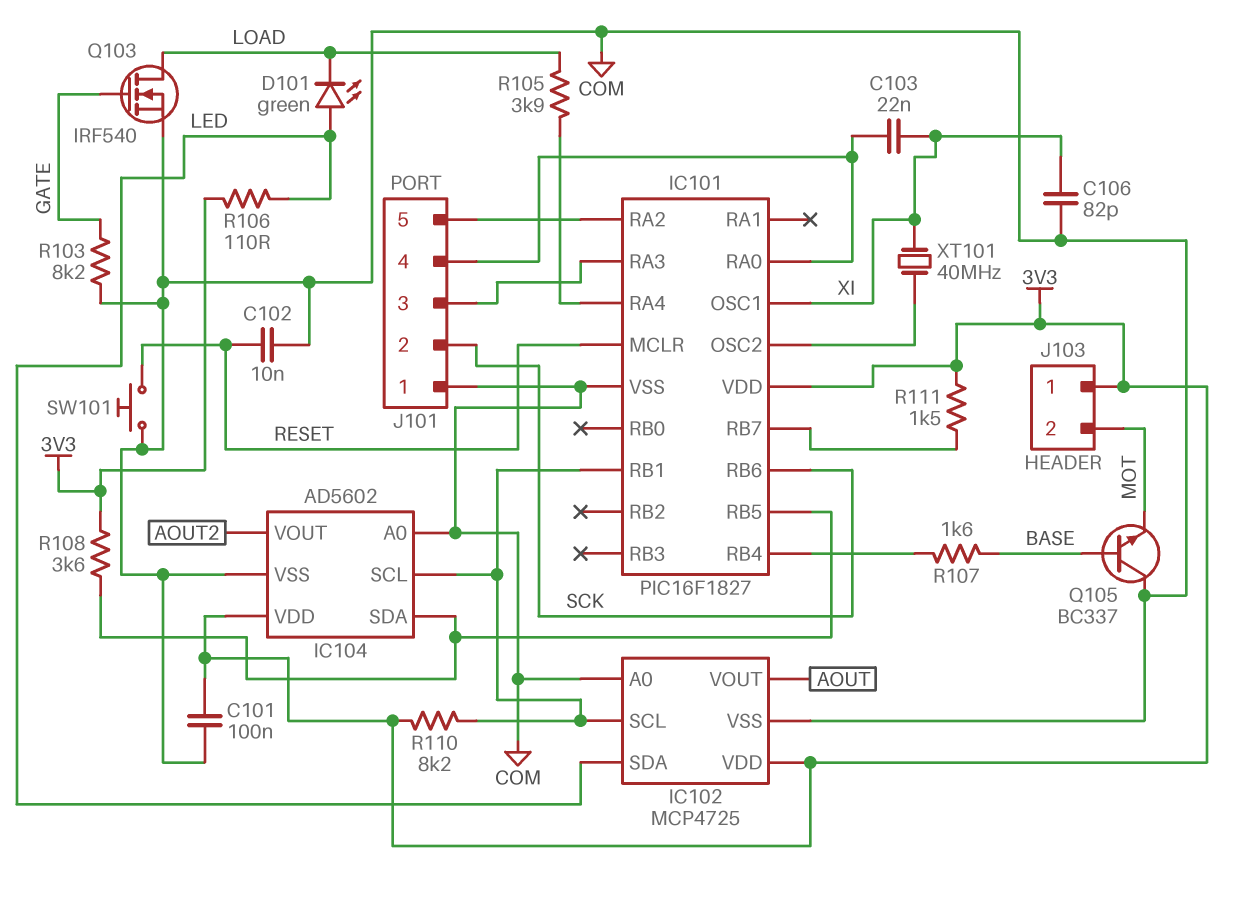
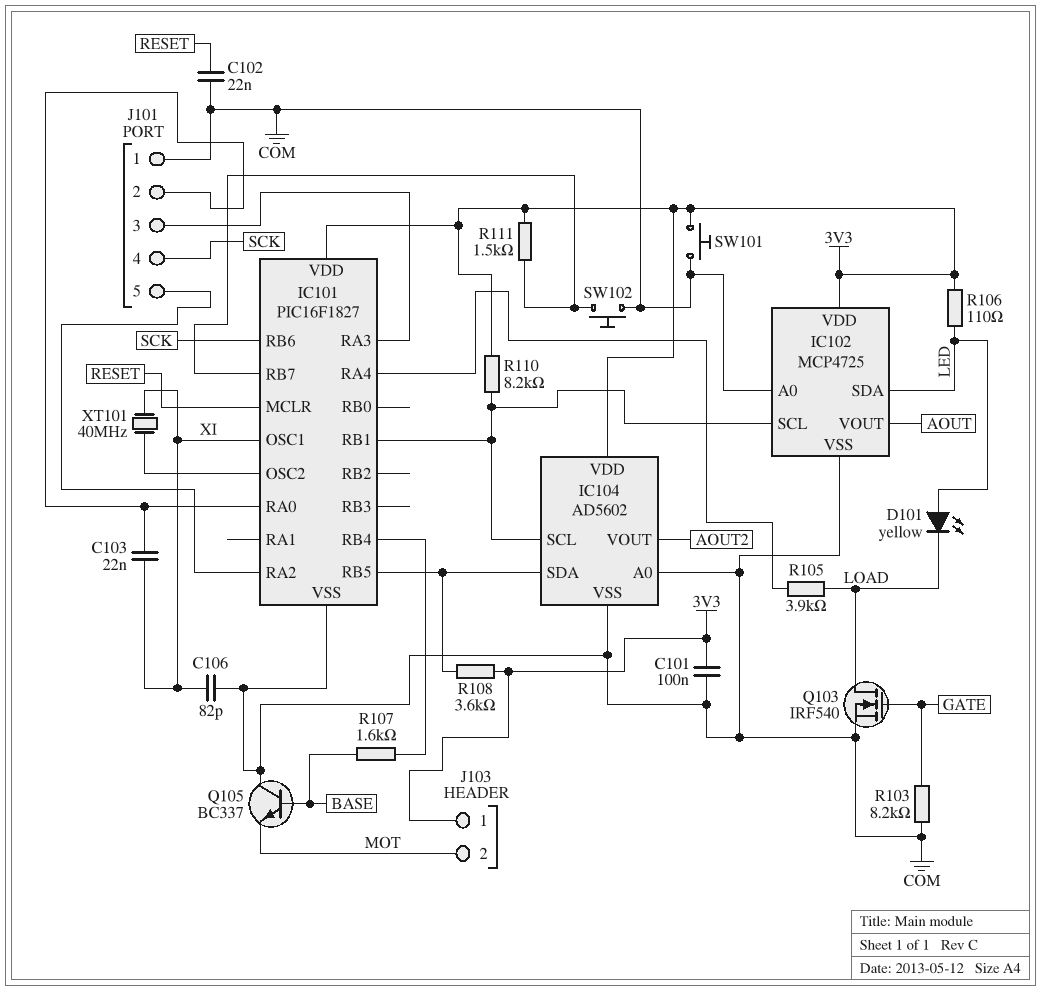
C102: 10nF (COM, RESET) -> 22nF (COM, RESET)
D101: LED green (A LED, K LOAD) -> LED yellow (A LED, K LOAD)
J101 pin 2: SCK -> IC101/RA0
J101 pin 4: IC101/RA0 -> SCK
SW101: button (COM, RESET) -> button (3V3, COM)
SW102: none -> button (COM, IC101/RB7)

